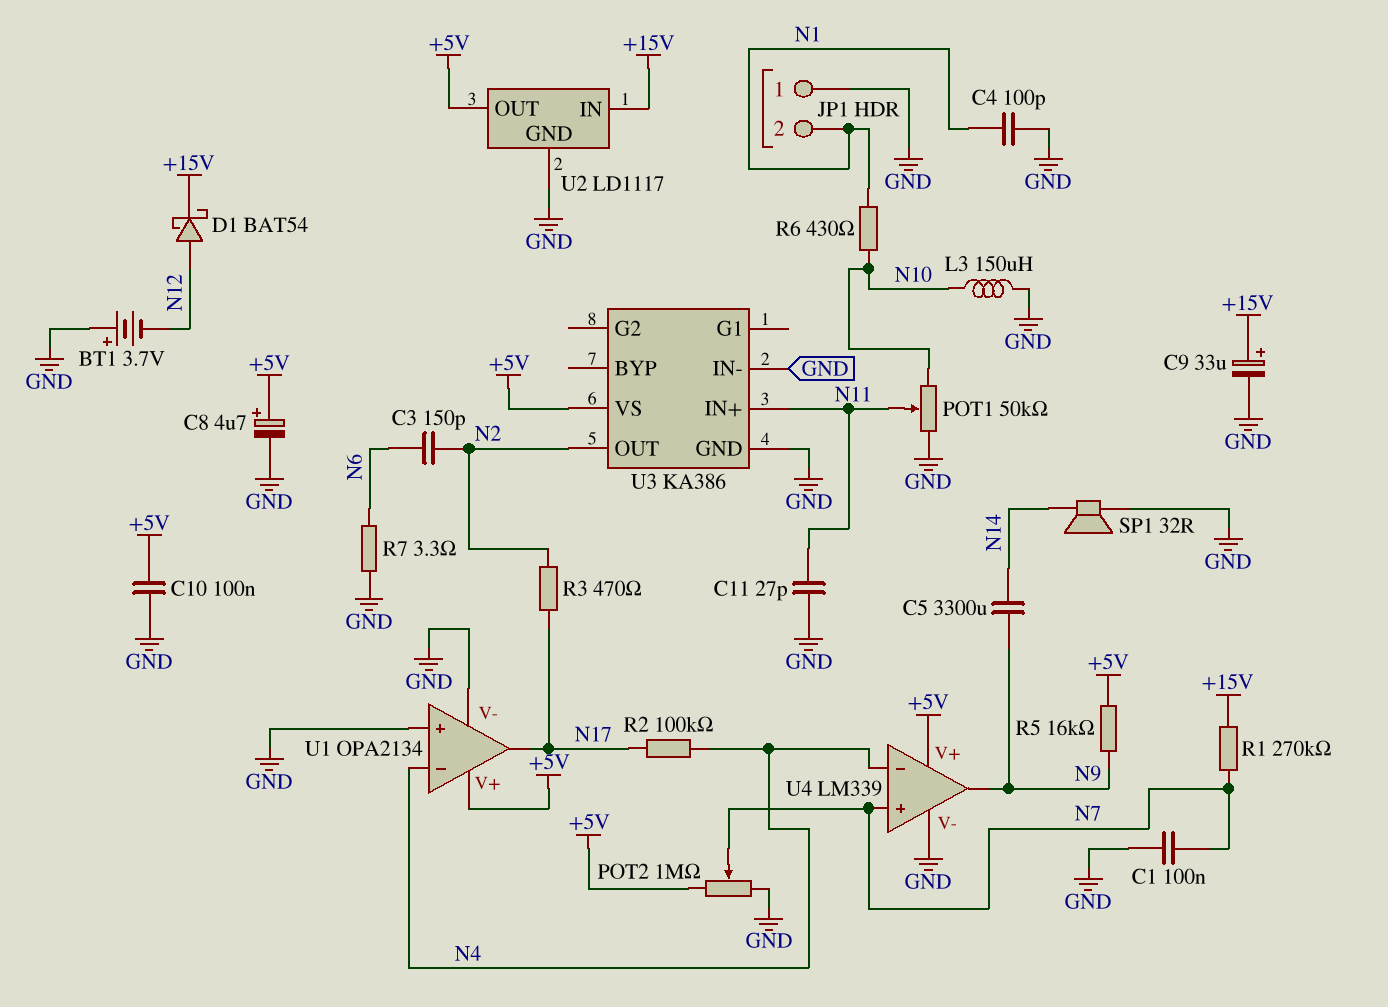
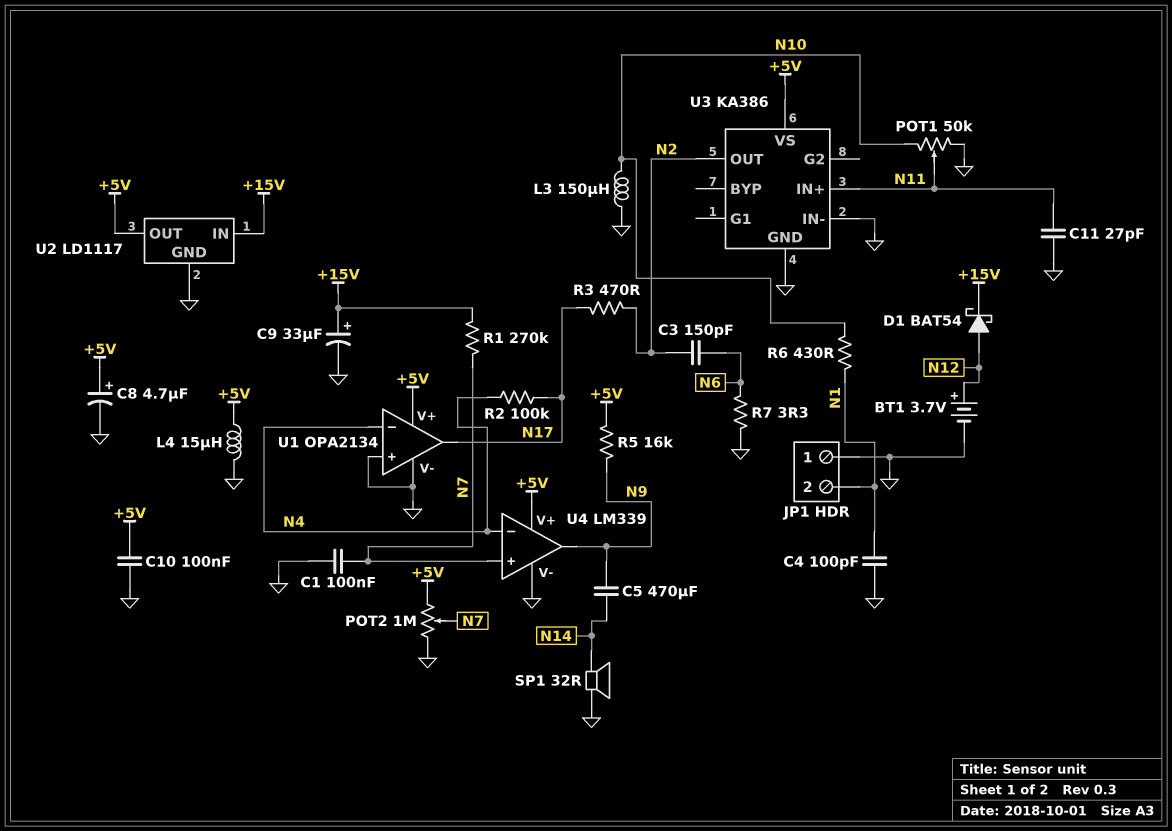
BT1: 3.7V (plus GND, minus N12) -> 3.7V (plus N12, minus GND)
C5: 3300uF (N9, N14) -> 470uF (N9, N14)
L4: none -> 15uH (+5V, GND)

